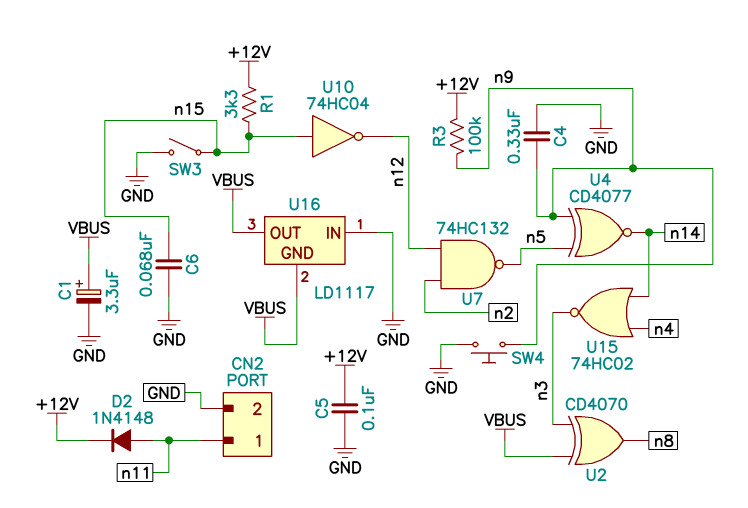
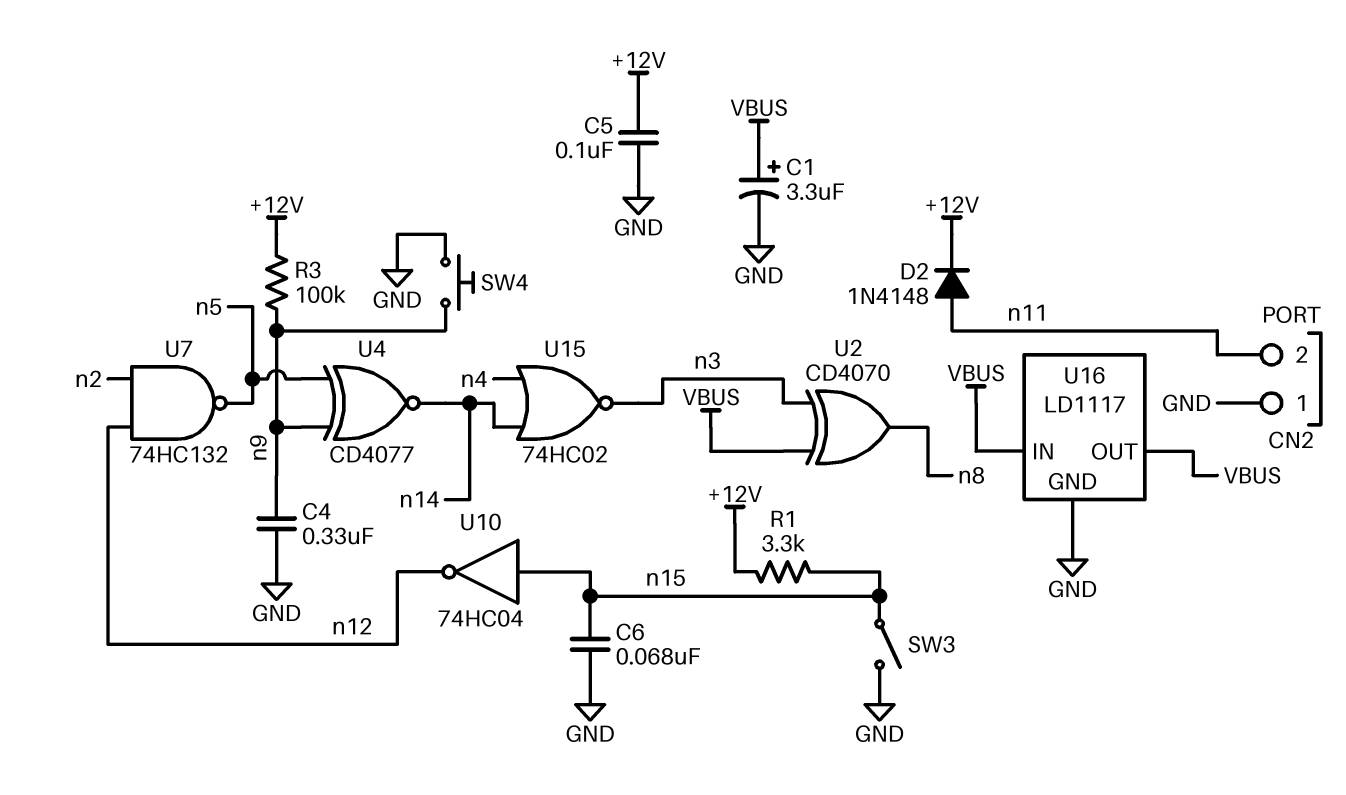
CN2 pin 1: n11 -> GND
CN2 pin 2: GND -> n11
U16 pin GND: VBUS -> GND
U16 pin IN: GND -> VBUS

